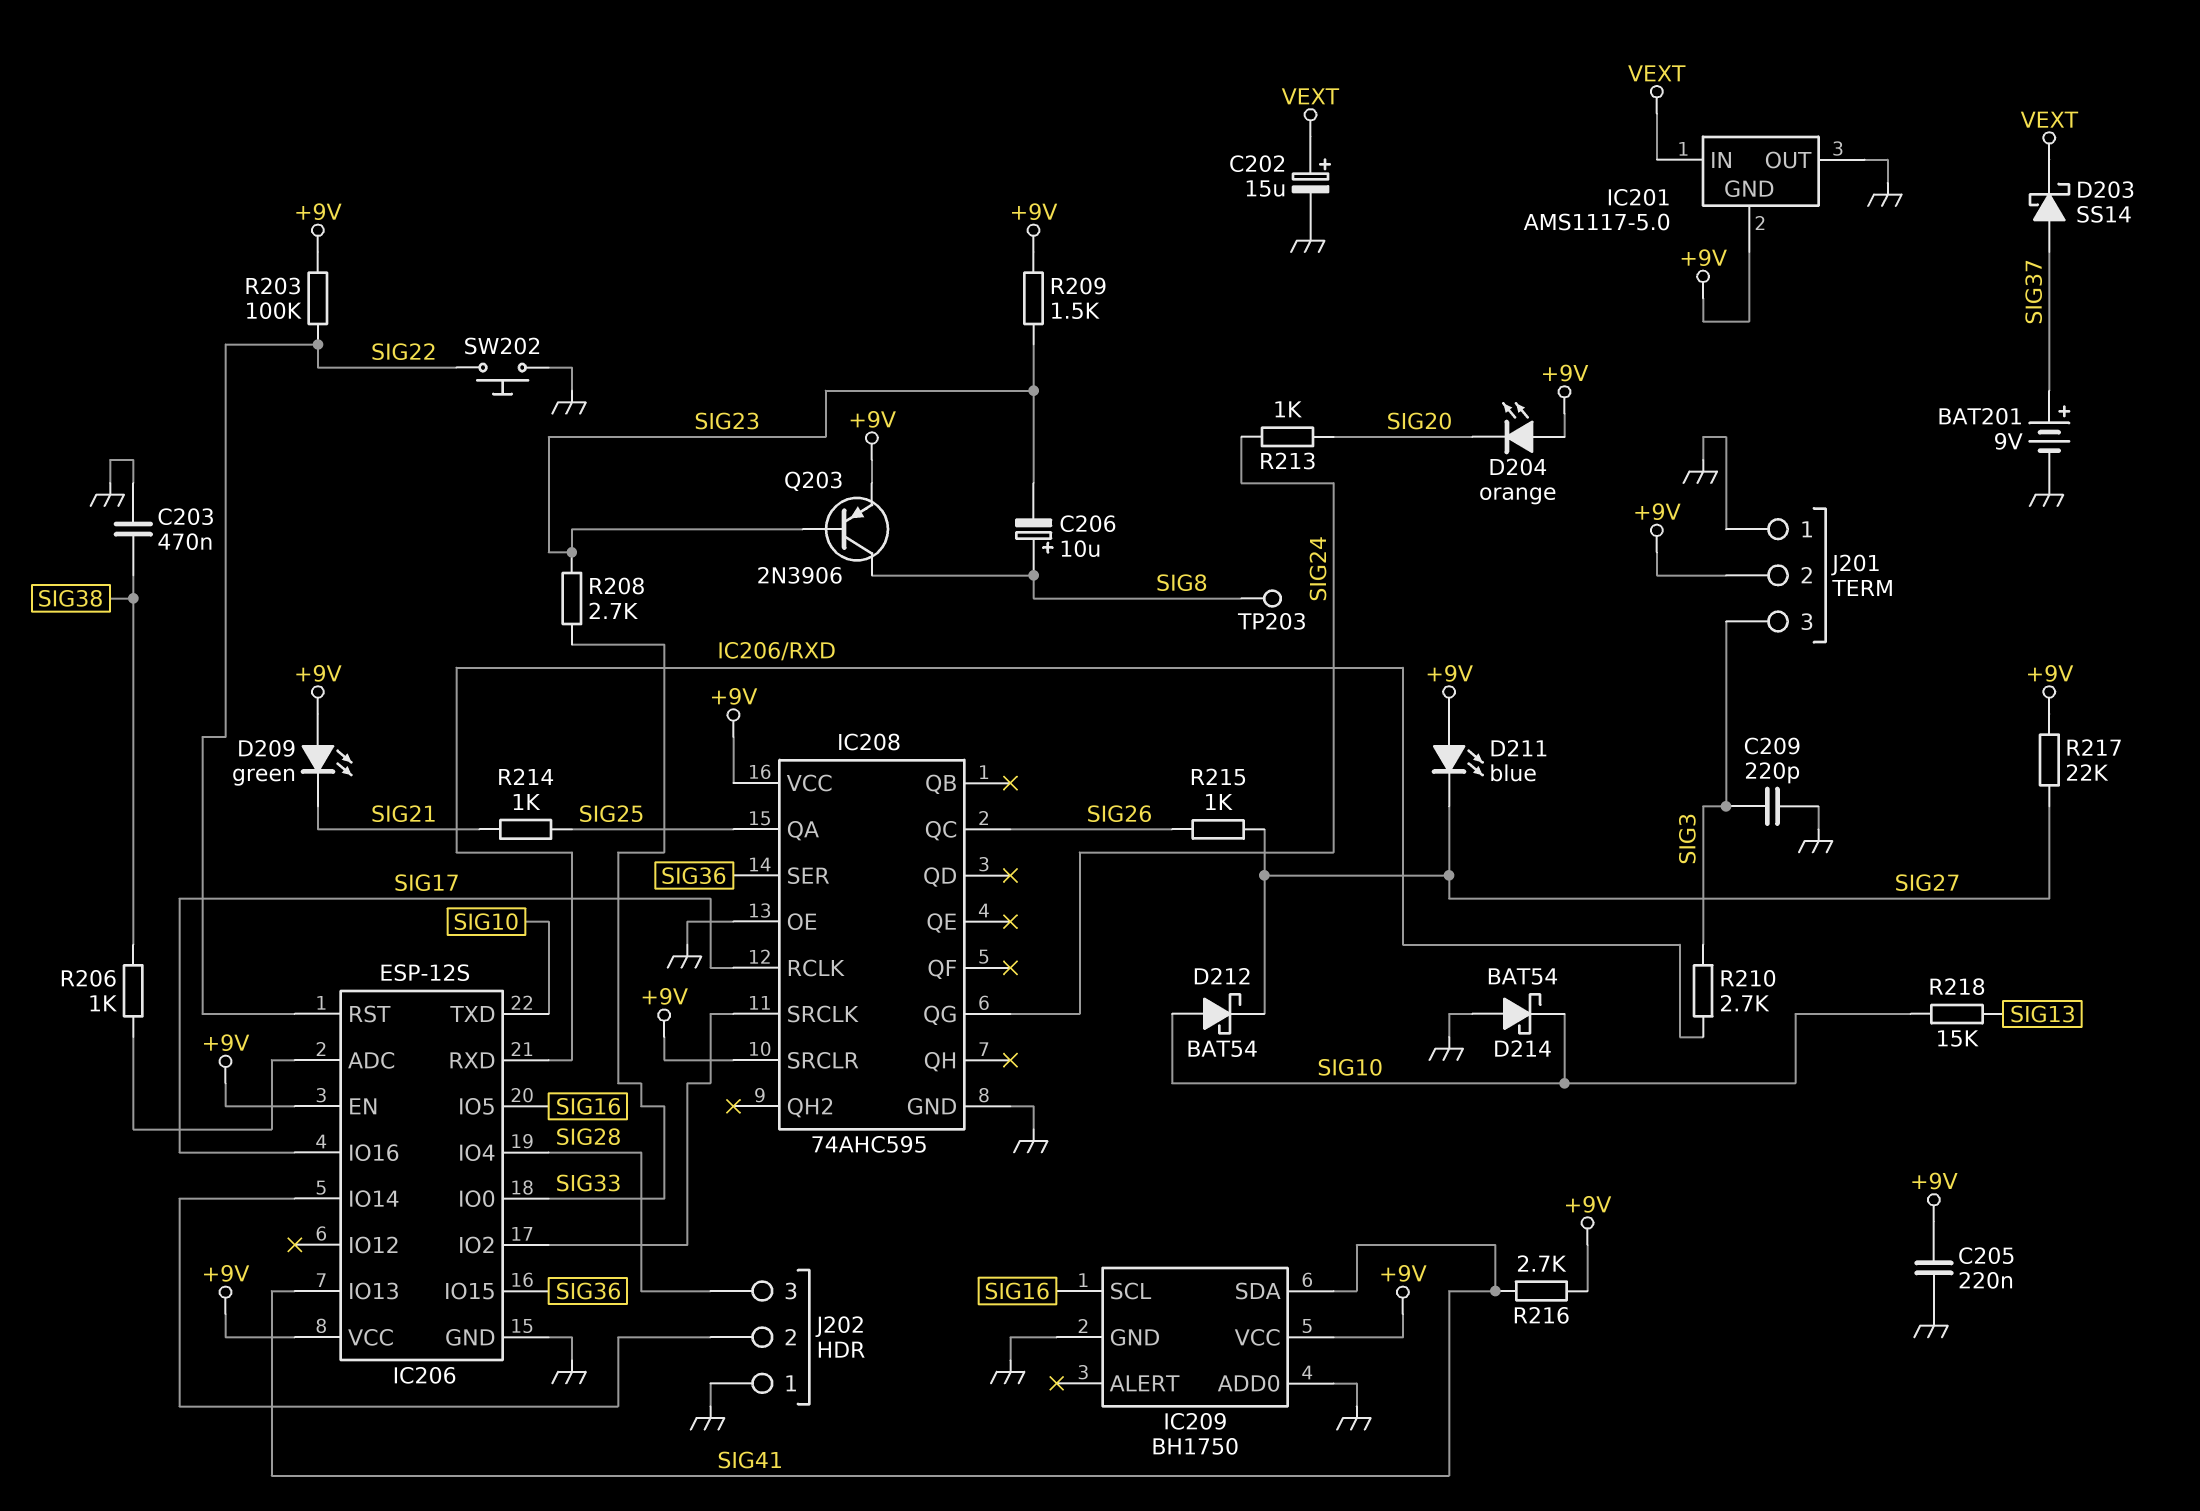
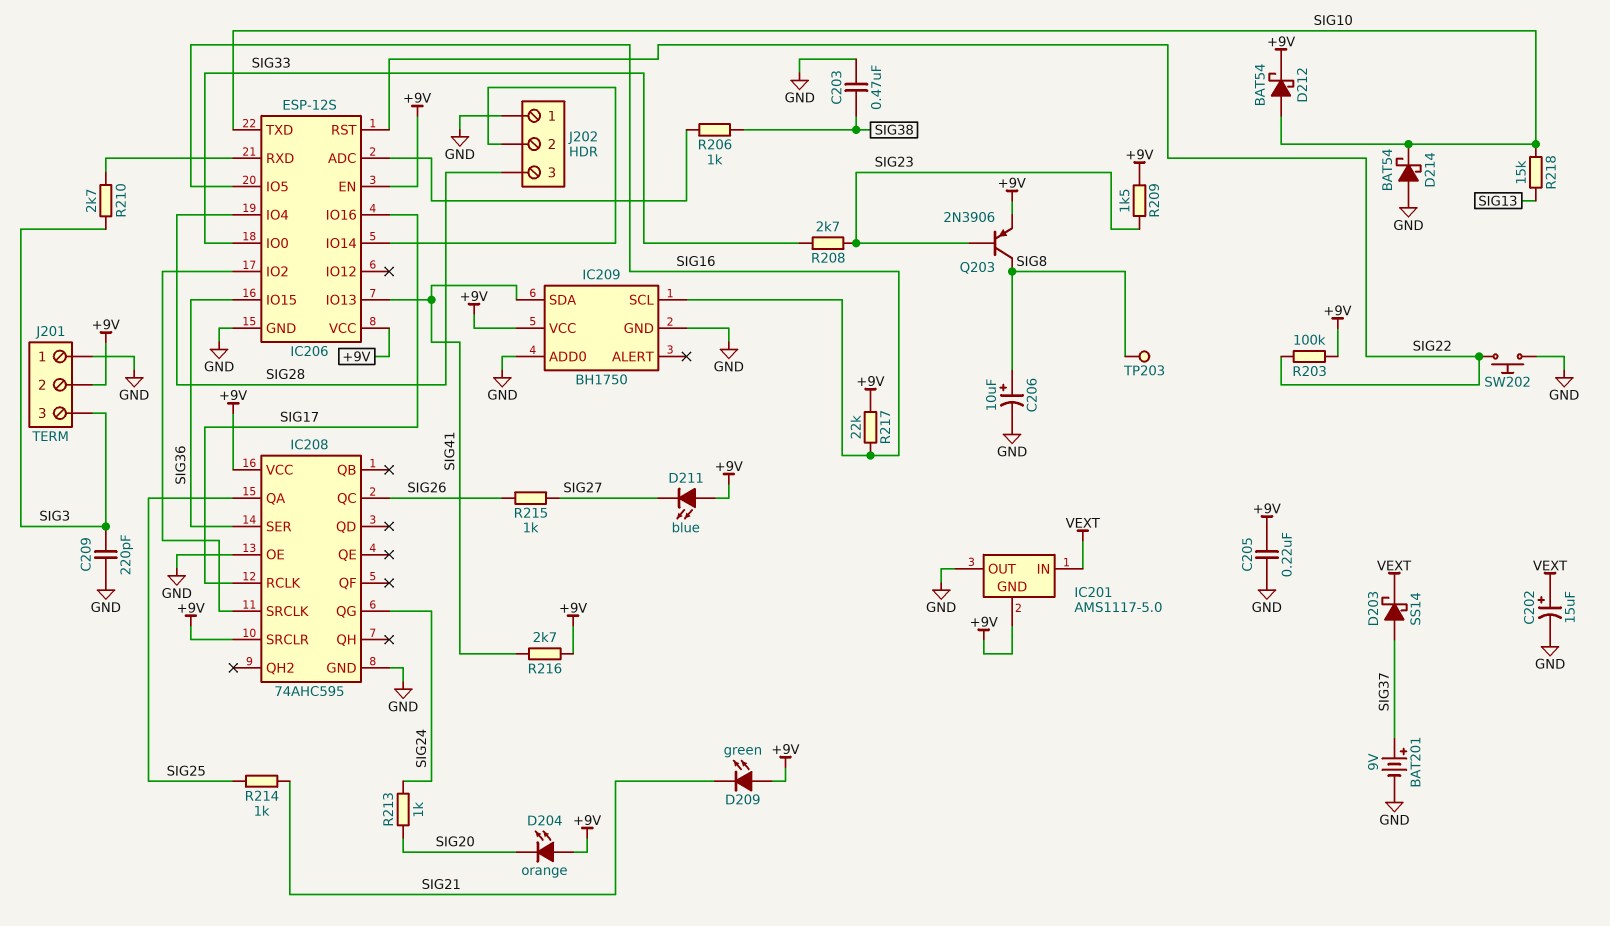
C206: 10uF (plus SIG8, minus SIG23) -> 10uF (plus SIG8, minus GND)
D212: schottky BAT54 (A SIG10, K SIG27) -> schottky BAT54 (A SIG10, K +9V)
R217: 22k (+9V, SIG27) -> 22k (+9V, SIG16)

